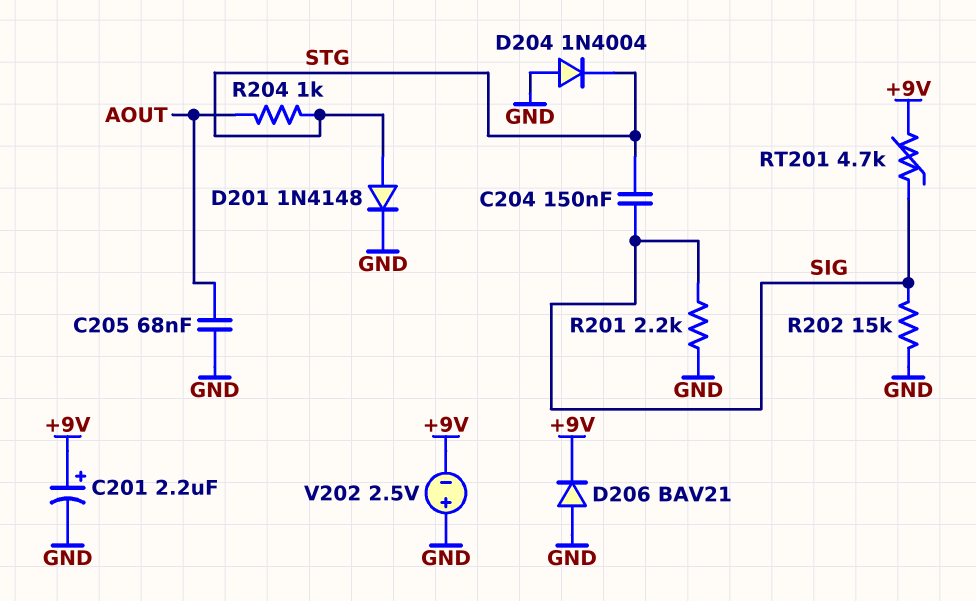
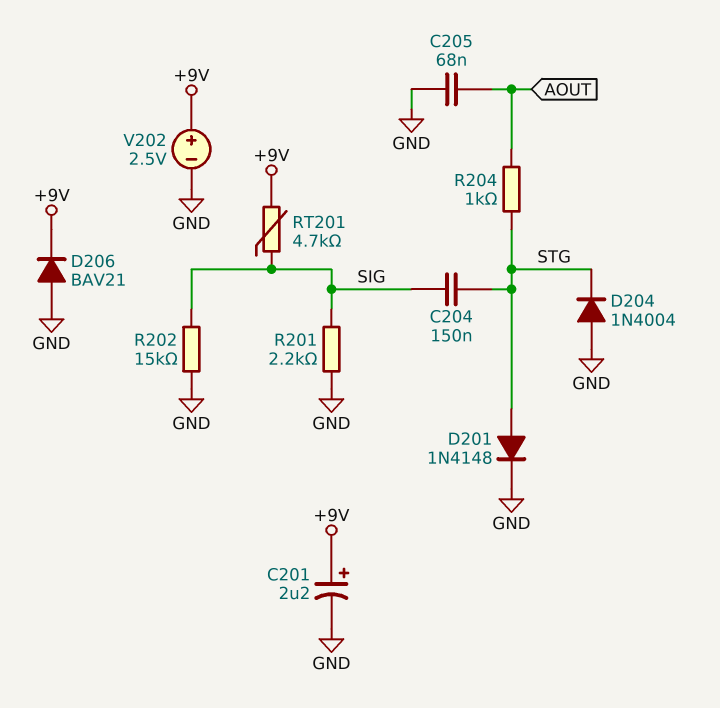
V202: 2.5V (plus GND, minus +9V) -> 2.5V (plus +9V, minus GND)

